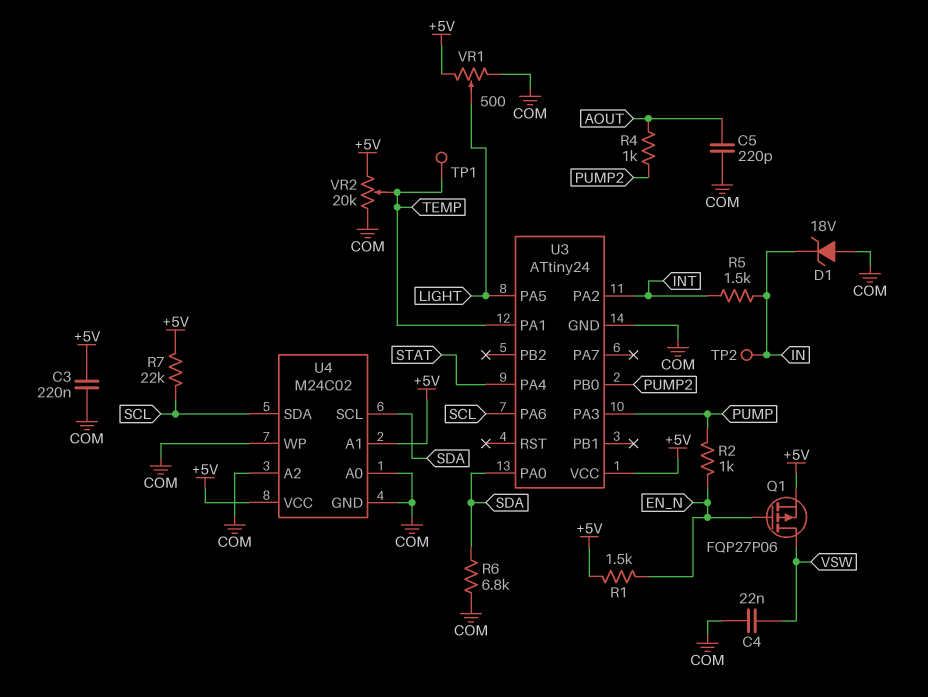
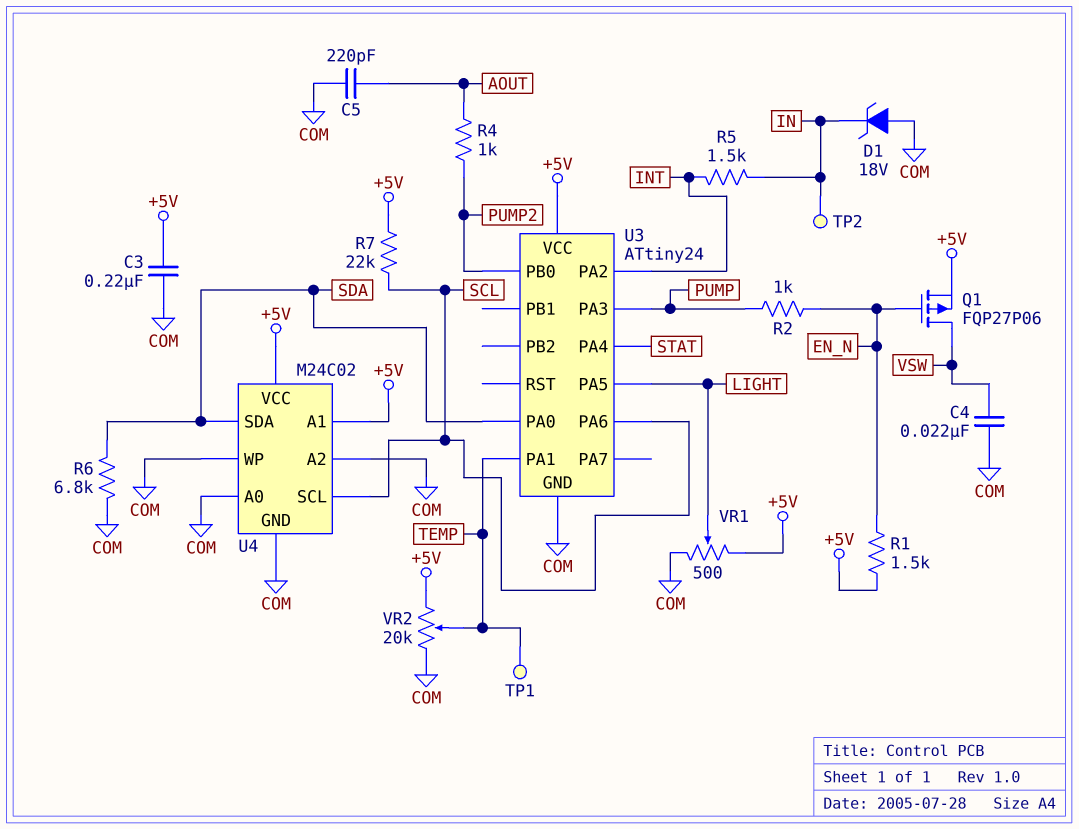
U4 pin SCL: SDA -> SCL
U4 pin SDA: SCL -> SDA

